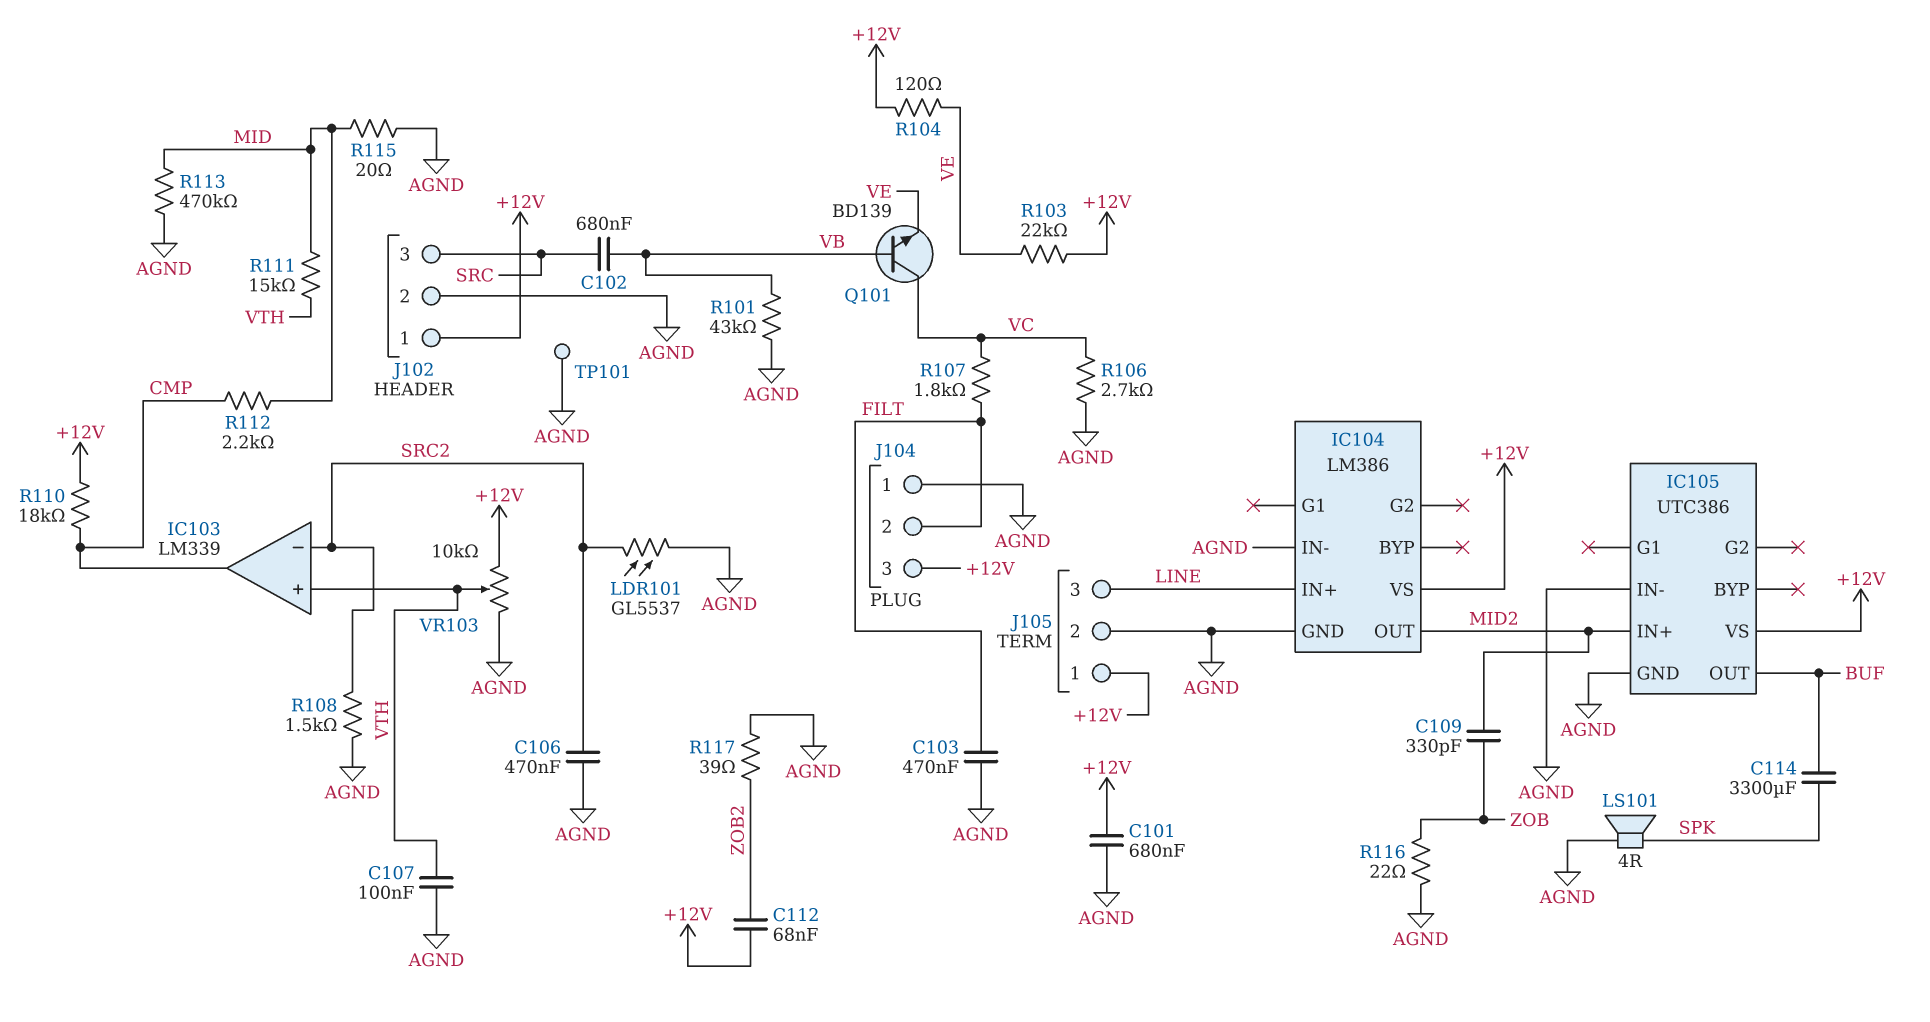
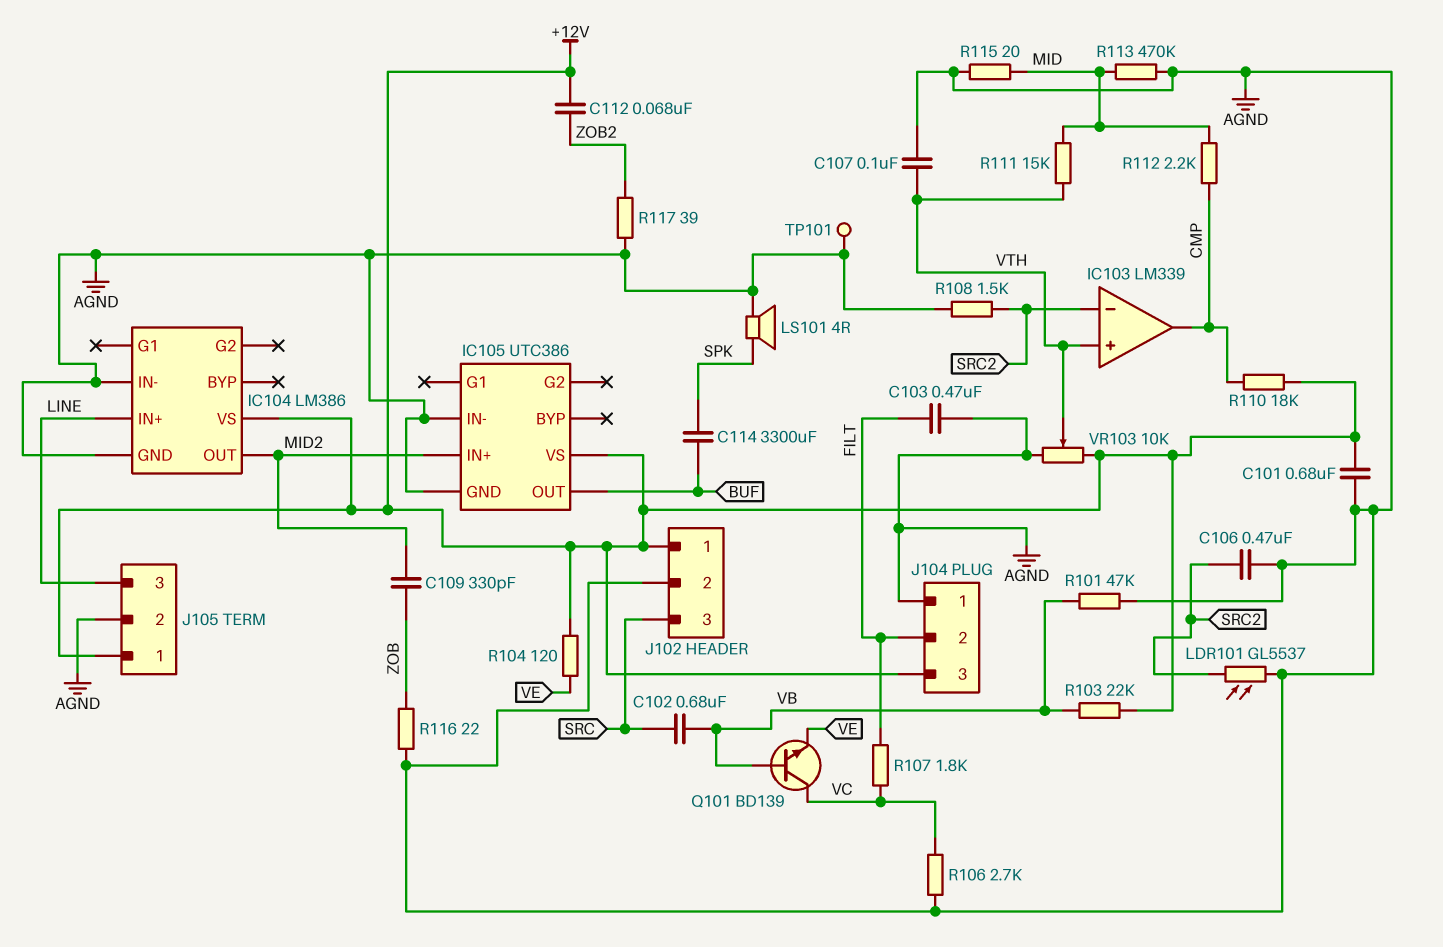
R101: 43k (AGND, VB) -> 47k (AGND, VB)
R103: 22k (+12V, VE) -> 22k (+12V, VB)

